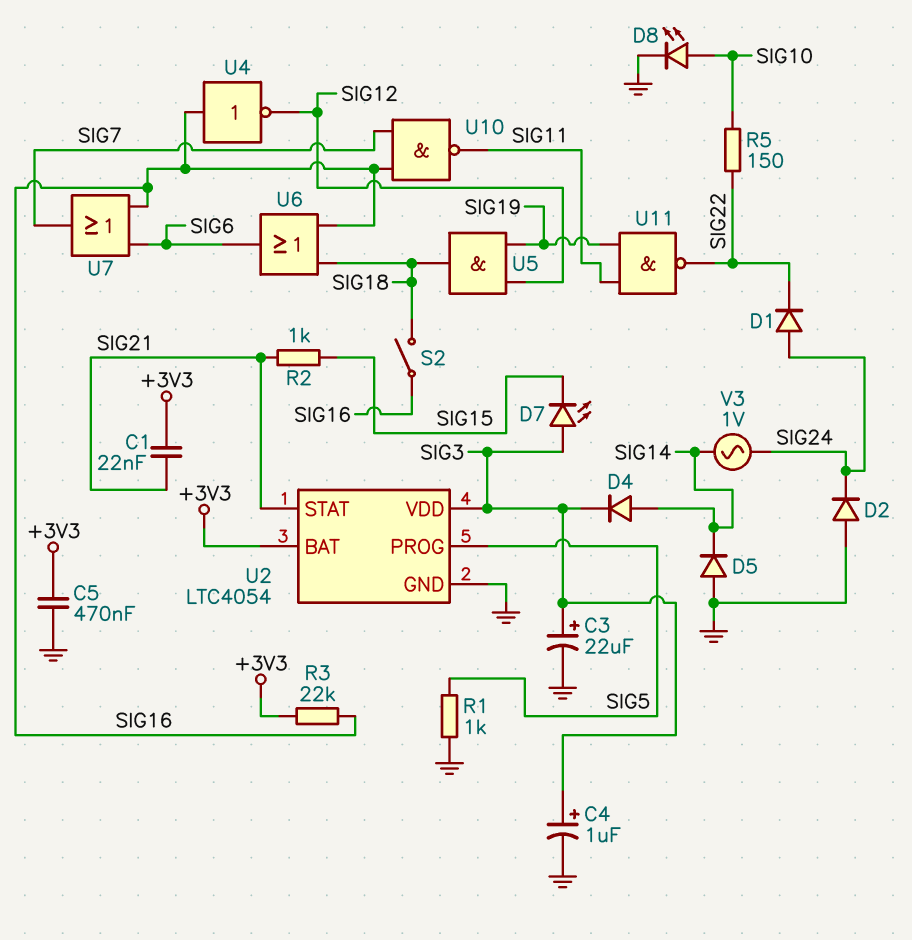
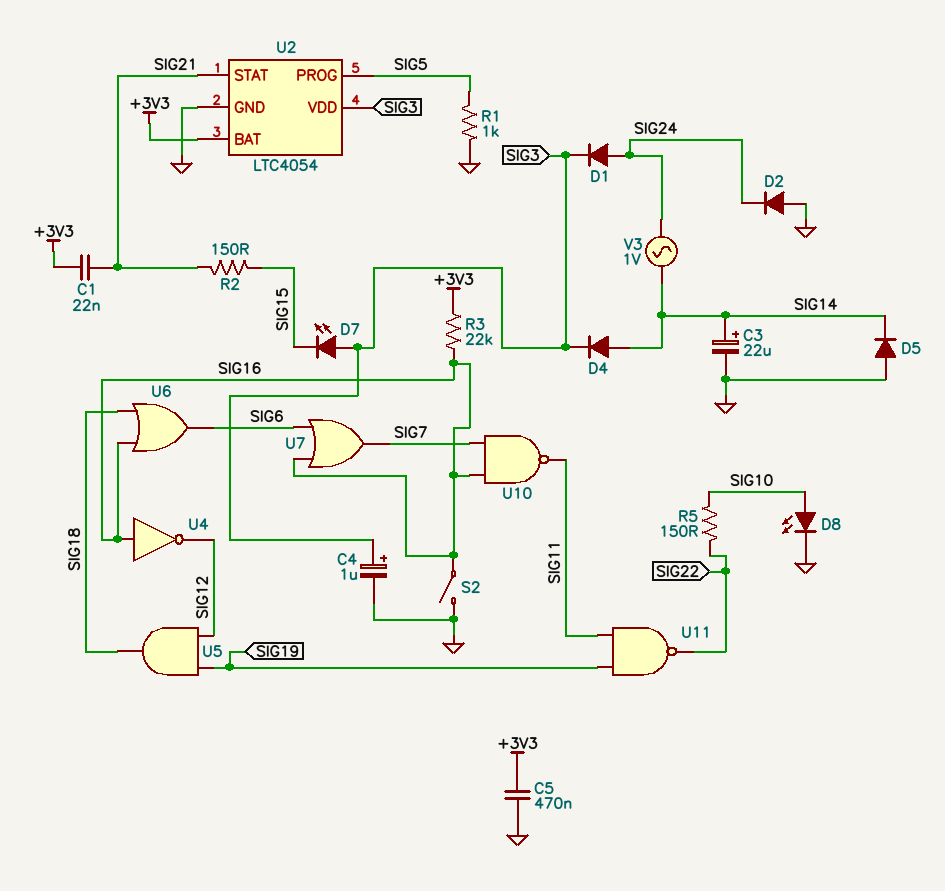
C3: 22uF (plus SIG3, minus GND) -> 22uF (plus SIG14, minus GND)
D1: diode (A SIG24, K SIG22) -> diode (A SIG24, K SIG3)
R2: 1k (SIG15, SIG21) -> 150 (SIG15, SIG21)
S2: switch (SIG16, SIG18) -> switch (GND, SIG16)

